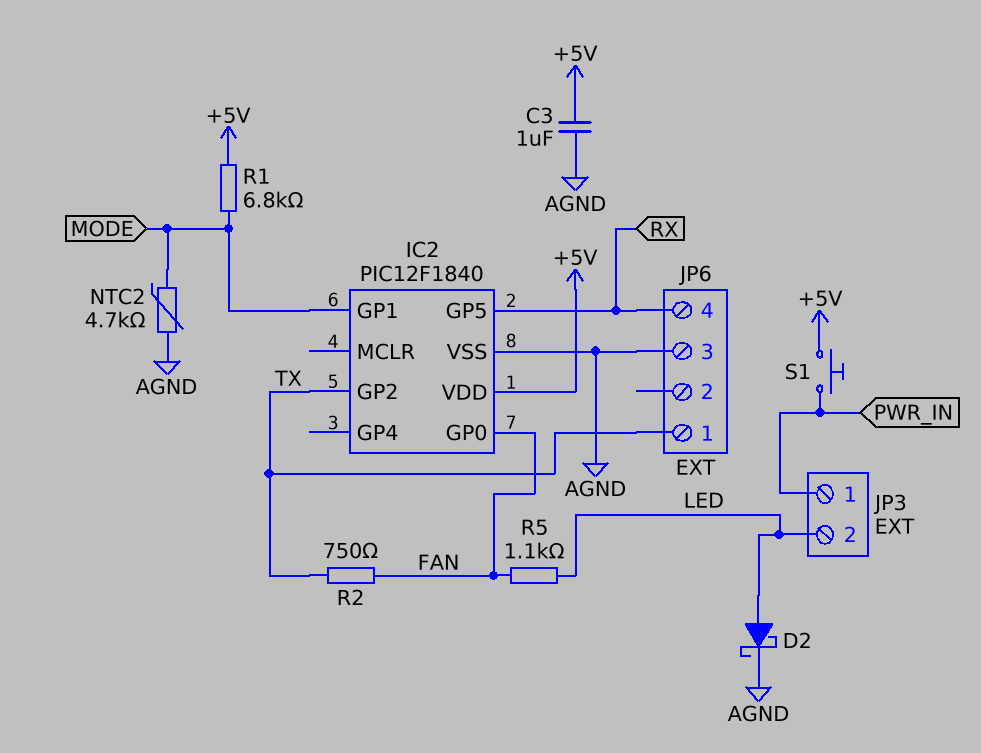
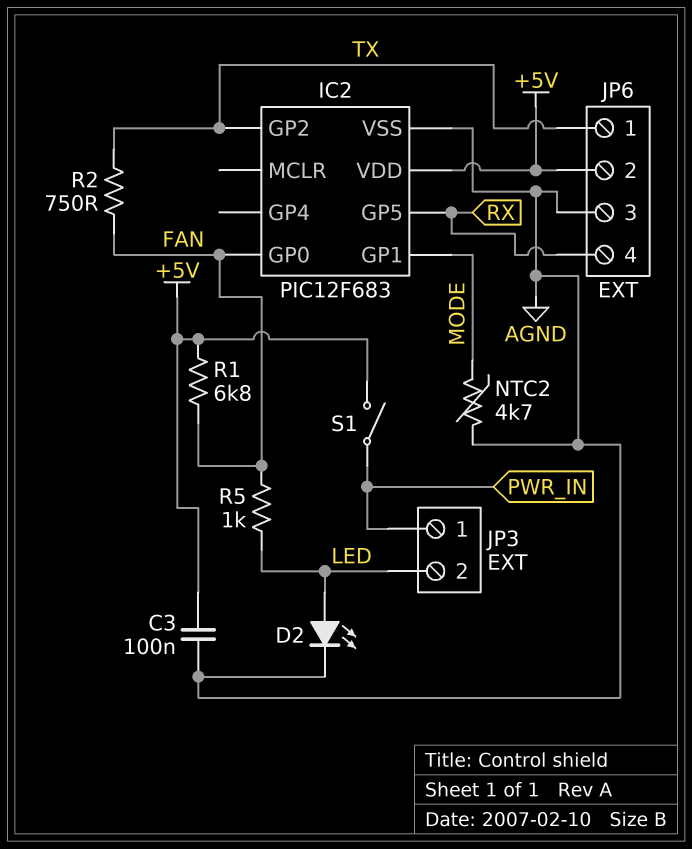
C3: 1uF (+5V, AGND) -> 100nF (+5V, AGND)
D2: schottky (A LED, K AGND) -> LED (A LED, K AGND)
IC2: PIC12F1840 -> PIC12F683
JP6 pin 2: none -> +5V
R1: 6.8k (+5V, MODE) -> 6.8k (+5V, FAN)
R5: 1.1k (FAN, LED) -> 1k (FAN, LED)
S1: button (+5V, PWR_IN) -> switch (+5V, PWR_IN)

